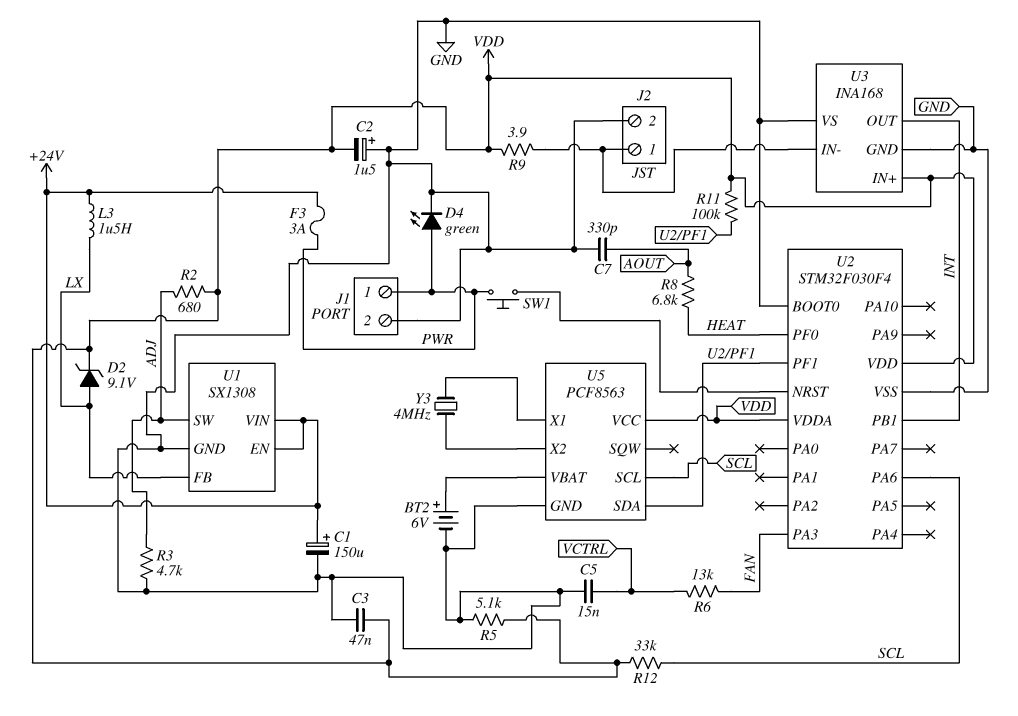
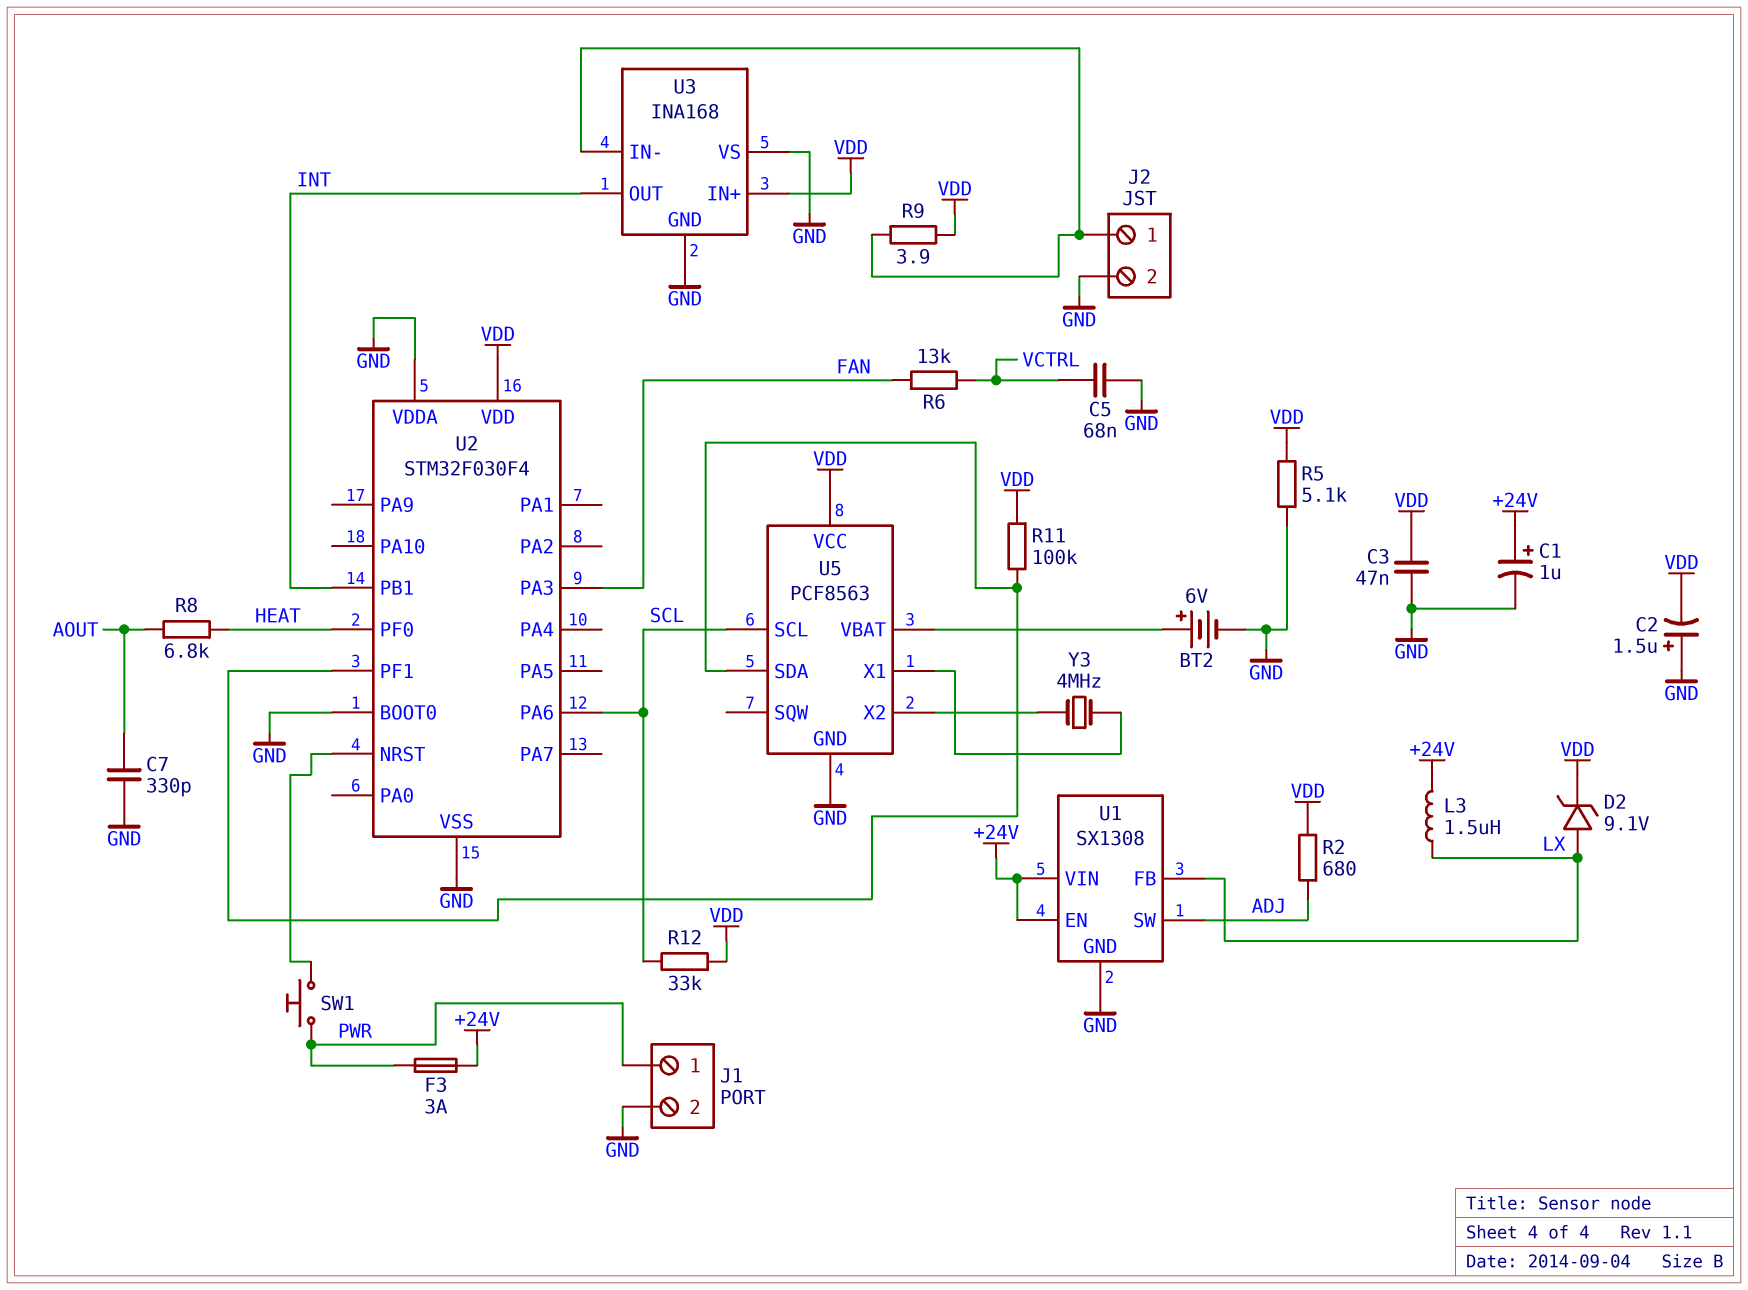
C1: 150uF (plus +24V, minus GND) -> 1uF (plus +24V, minus GND)
C5: 15nF (GND, VCTRL) -> 68nF (GND, VCTRL)
D4: LED green (A PWR, K GND) -> none
R3: 4.7k (ADJ, GND) -> none
U2 pin VDDA: VDD -> GND

